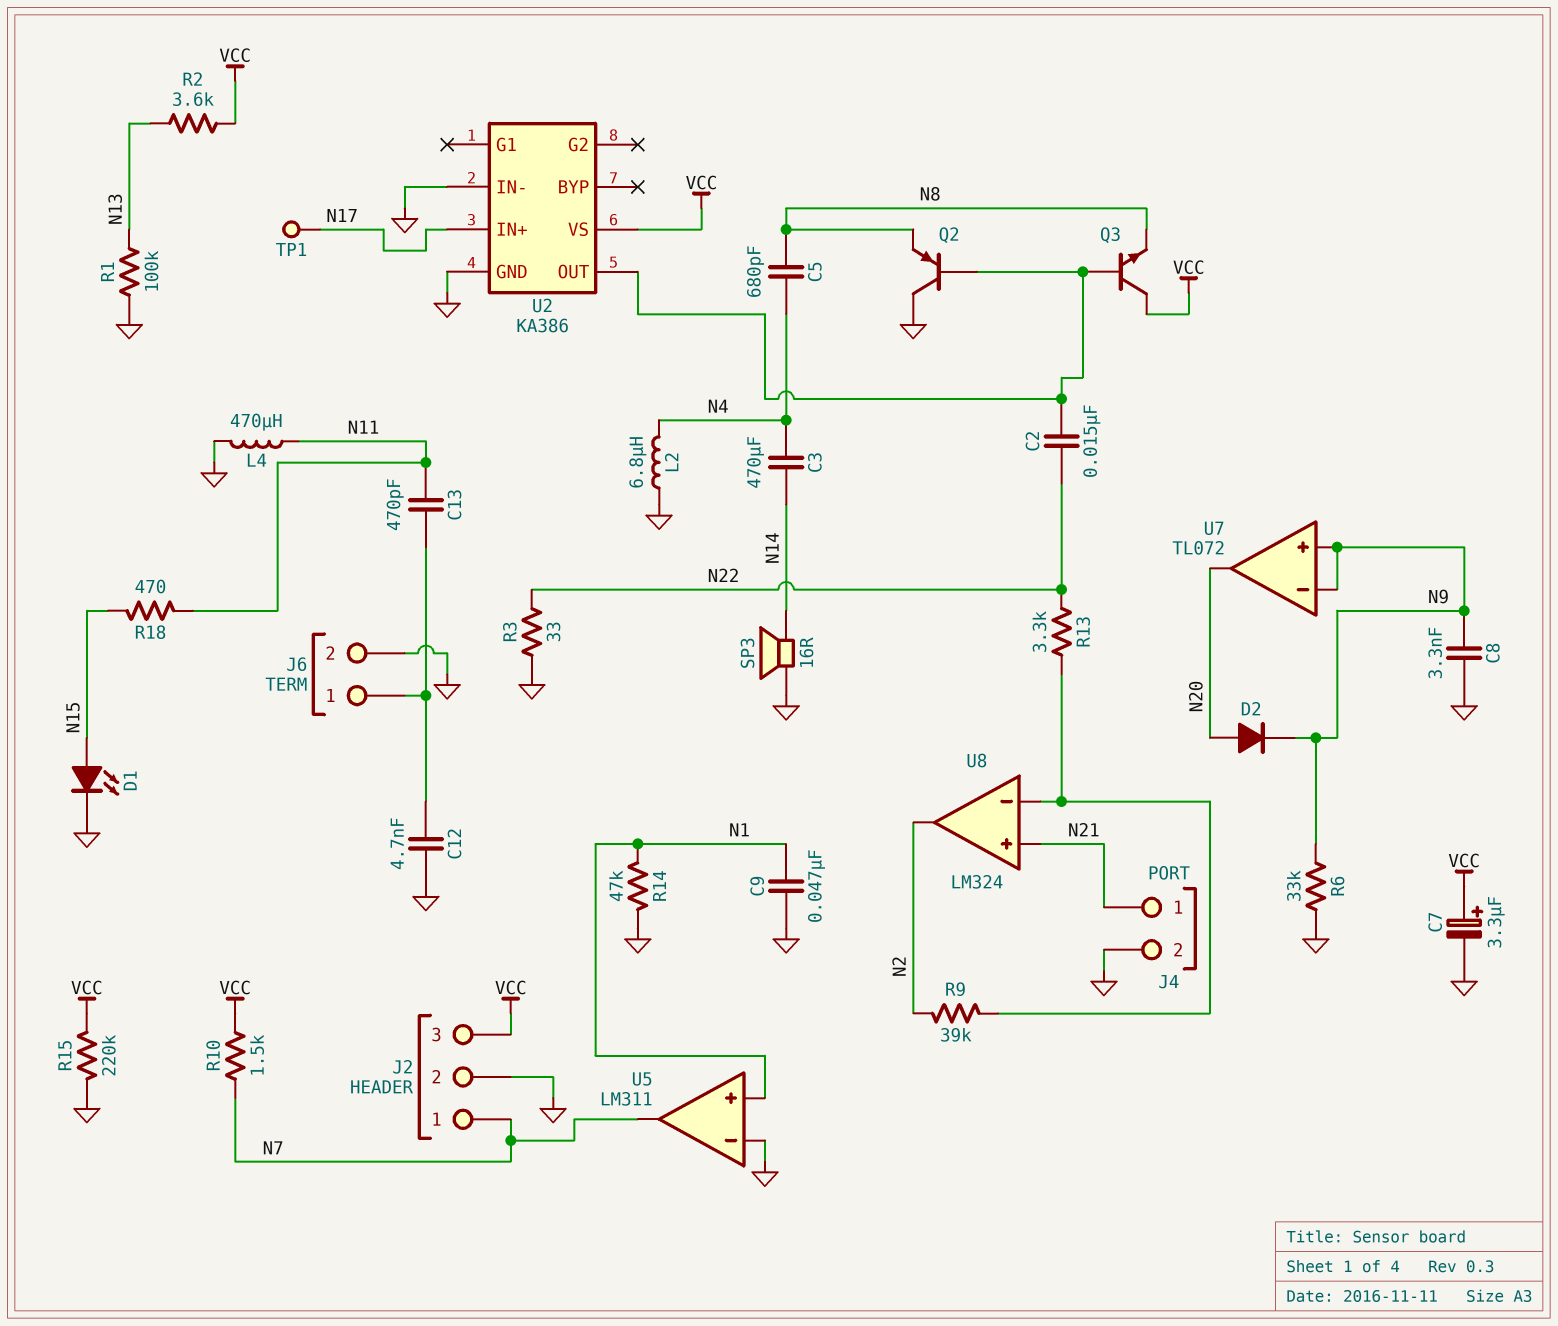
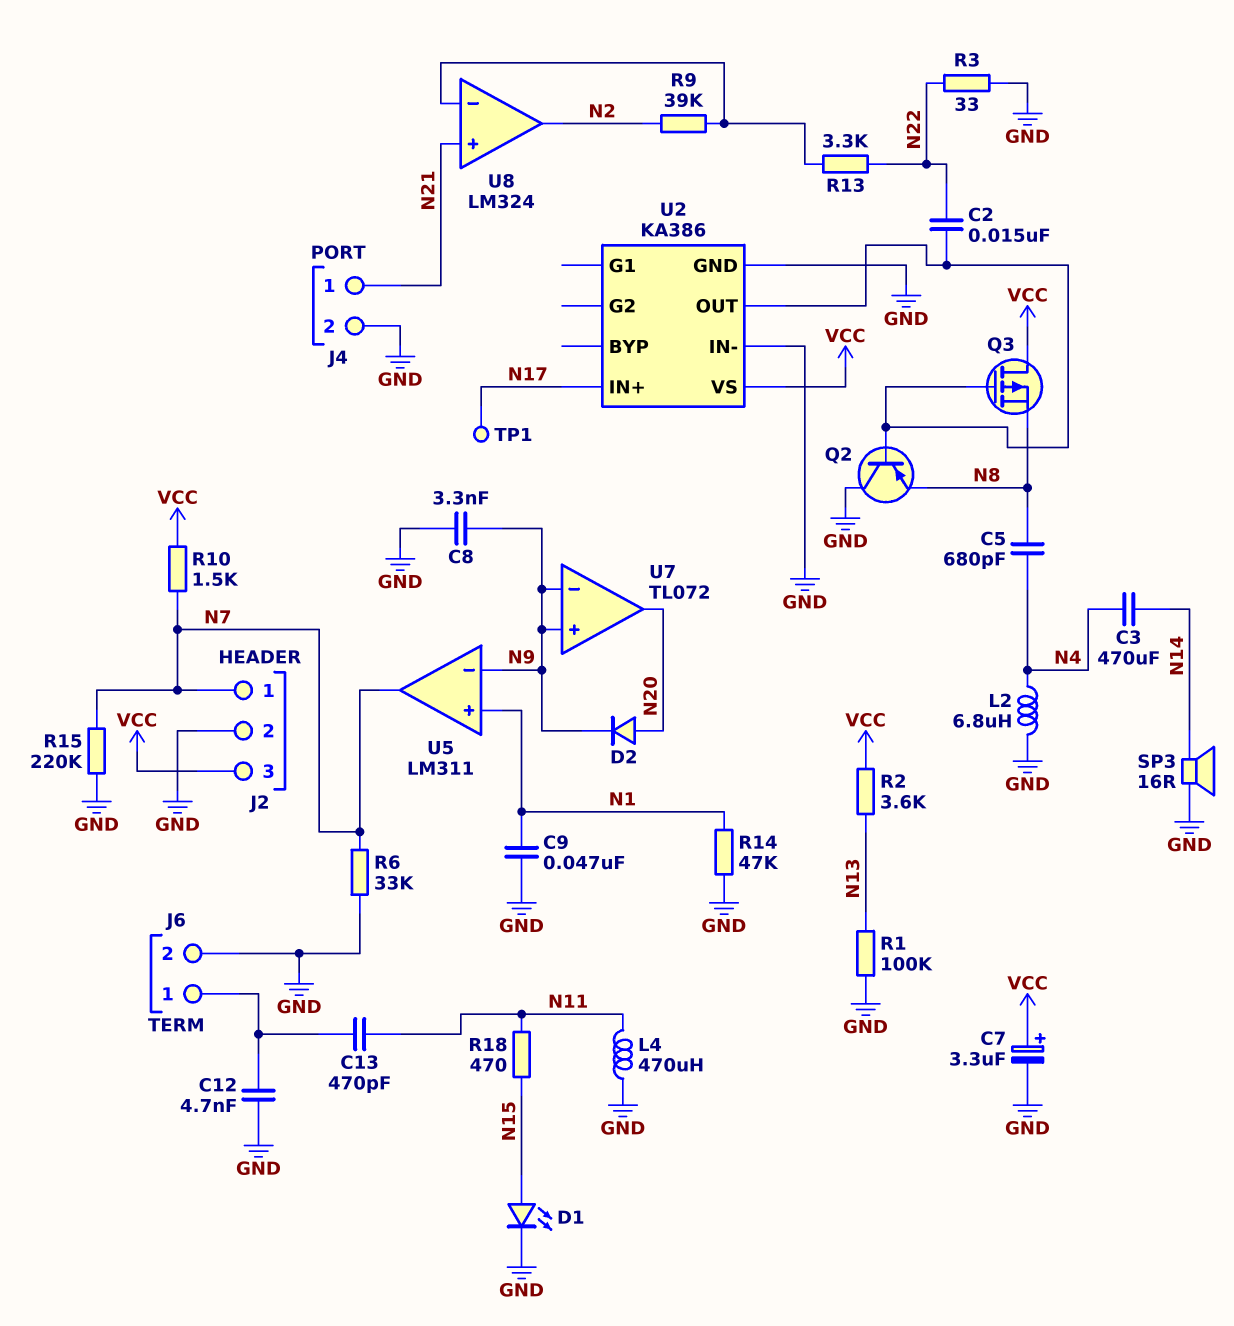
Q3: NPN (B U2/OUT, C VCC, E N8) -> PMOS (G U2/OUT, D VCC, S N8)
R6: 33k (GND, N9) -> 33k (GND, N7)
R15: 220k (GND, VCC) -> 220k (GND, N7)
U5 pin in-: GND -> N9

